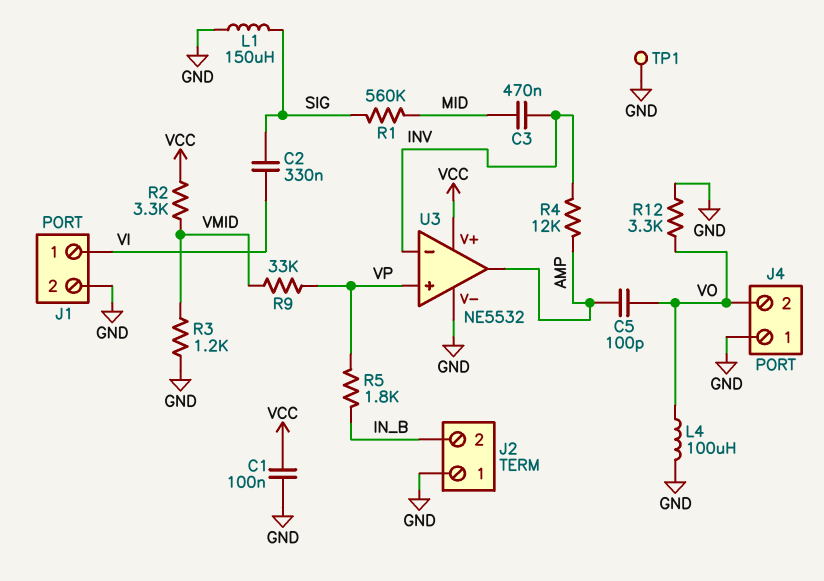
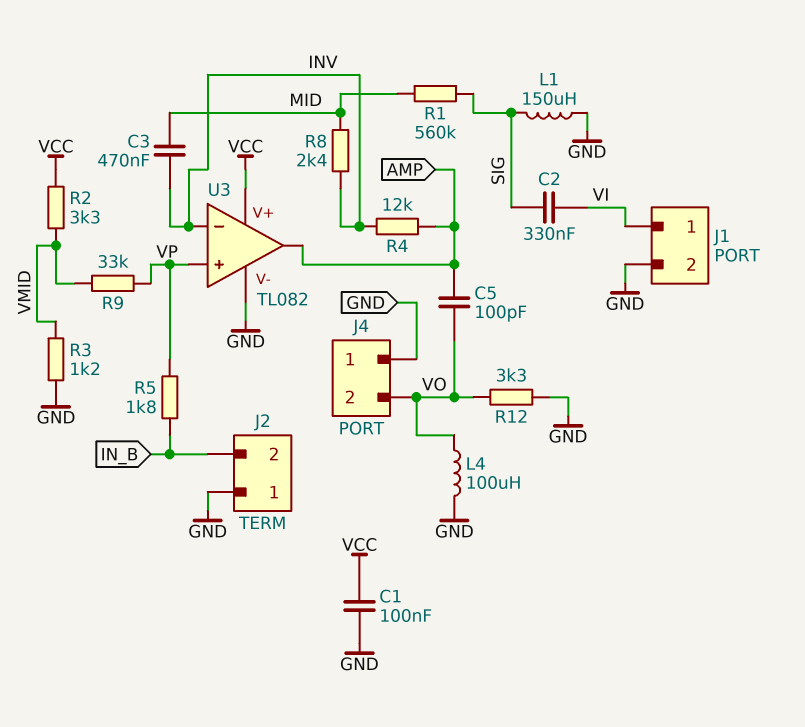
R8: none -> 2.4k (INV, MID)
TP1: test point (GND) -> none
U3: NE5532 -> TL082

